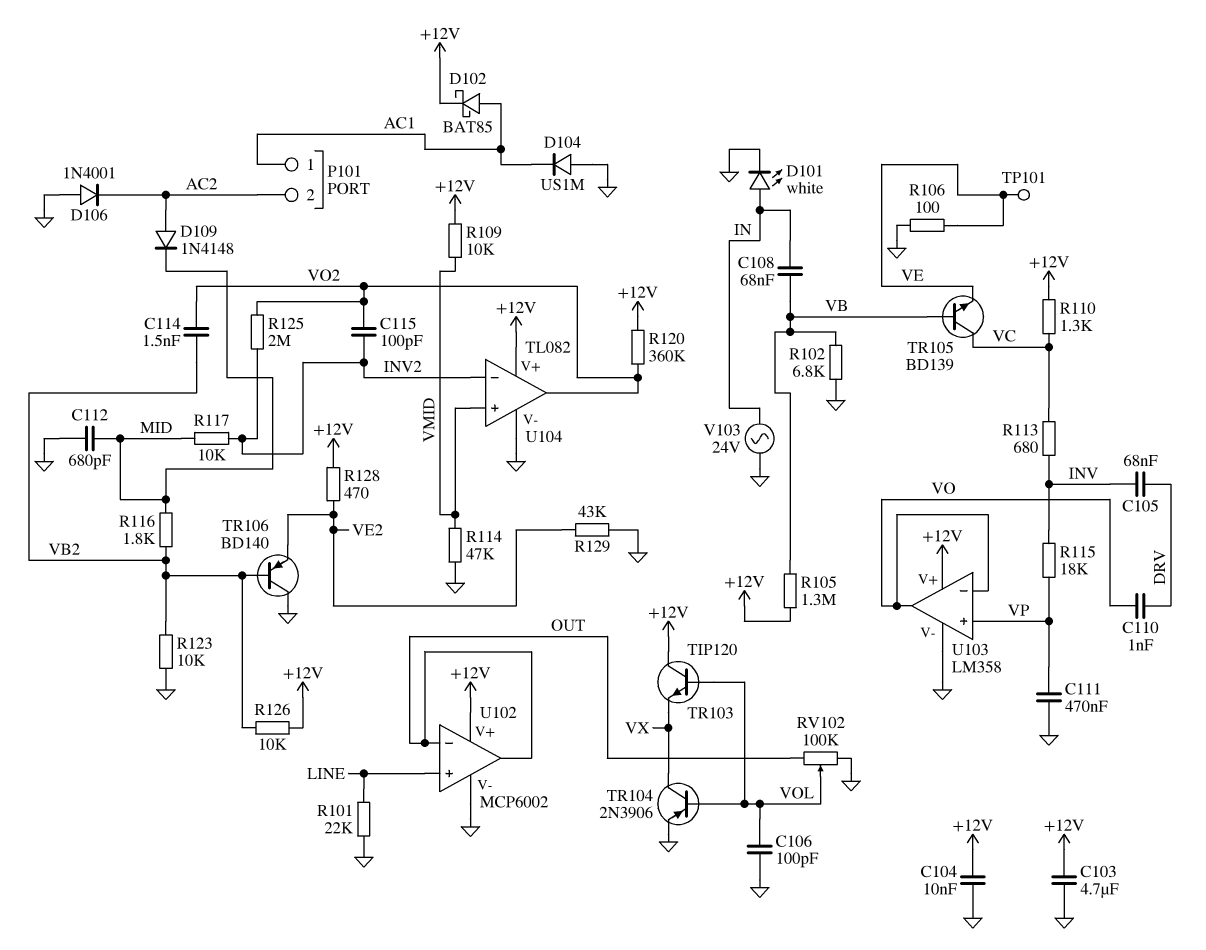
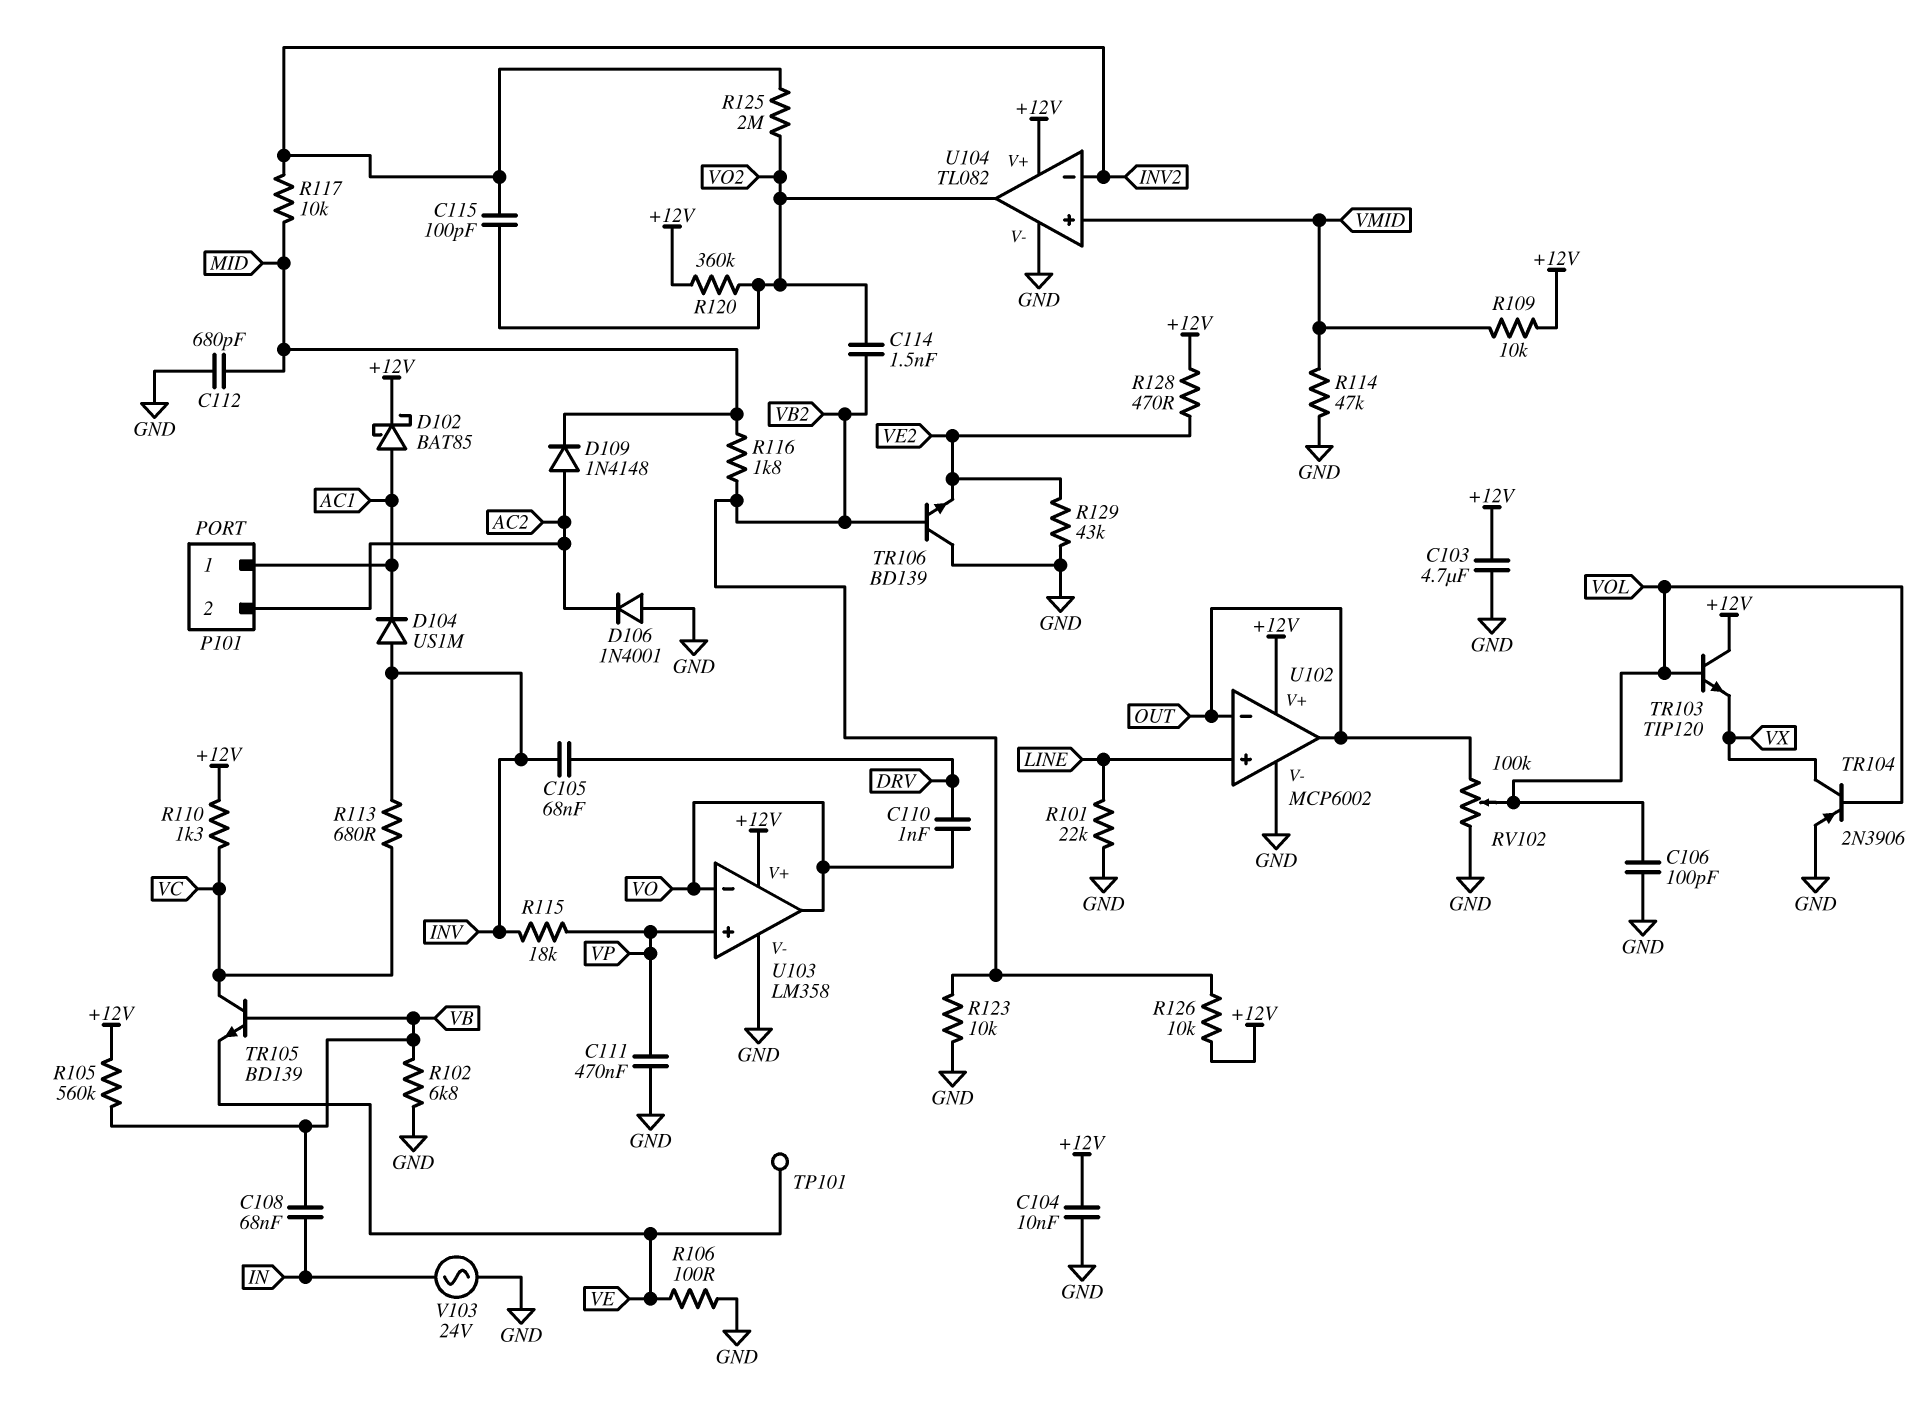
D101: LED white (A IN, K GND) -> none
D104: diode US1M (A GND, K AC1) -> diode US1M (A INV, K AC1)
R105: 1.3M (+12V, VB) -> 560k (+12V, VB)
TR106: PNP BD140 (B VB2, C GND, E VE2) -> NPN BD139 (B VB2, C GND, E VE2)

